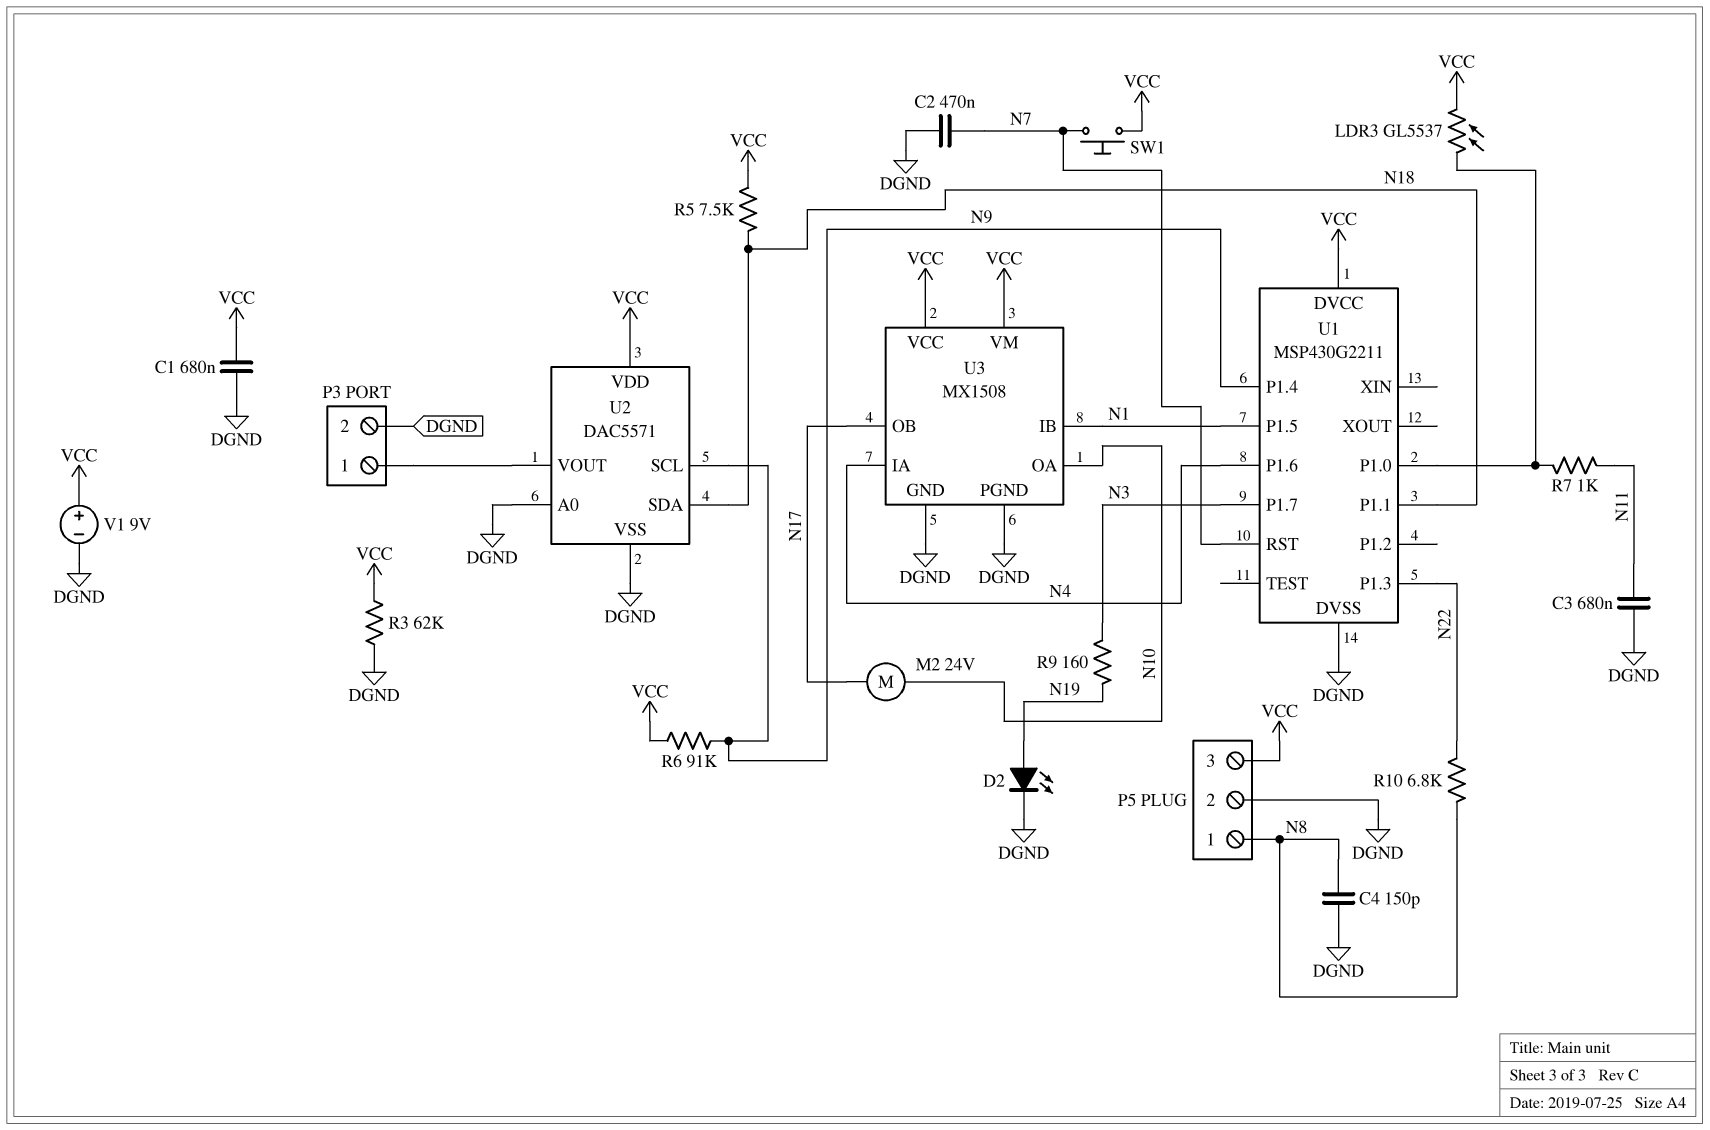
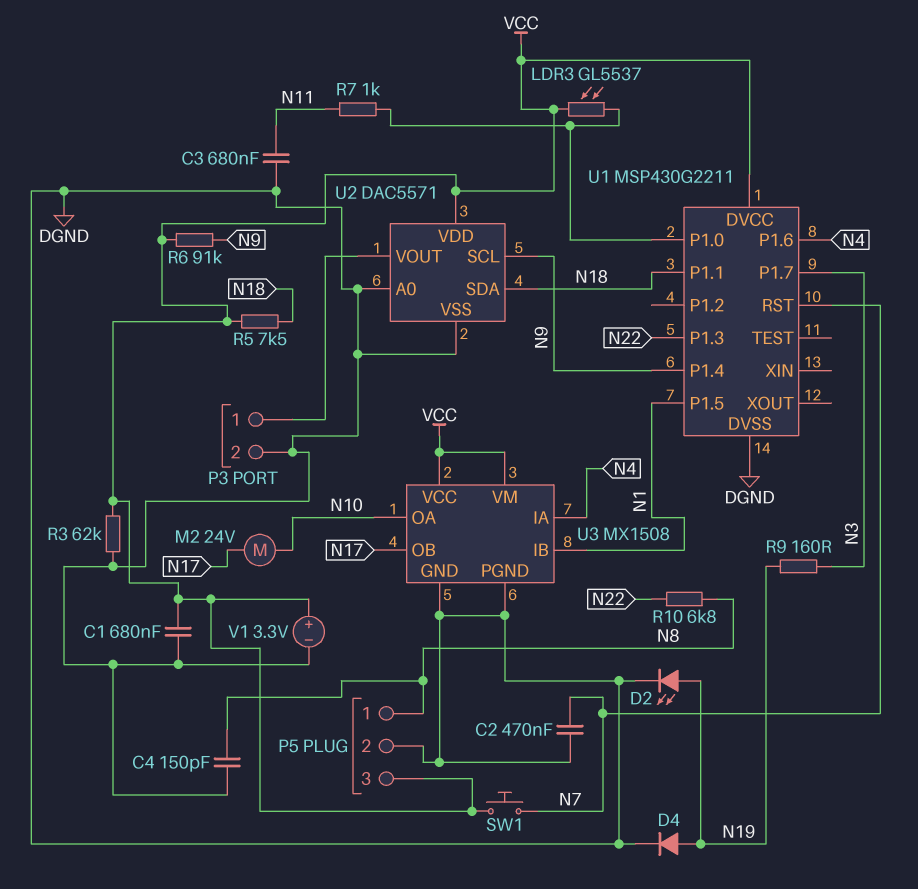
D4: none -> diode (A N19, K DGND)
V1: 9V (plus VCC, minus DGND) -> 3.3V (plus VCC, minus DGND)

